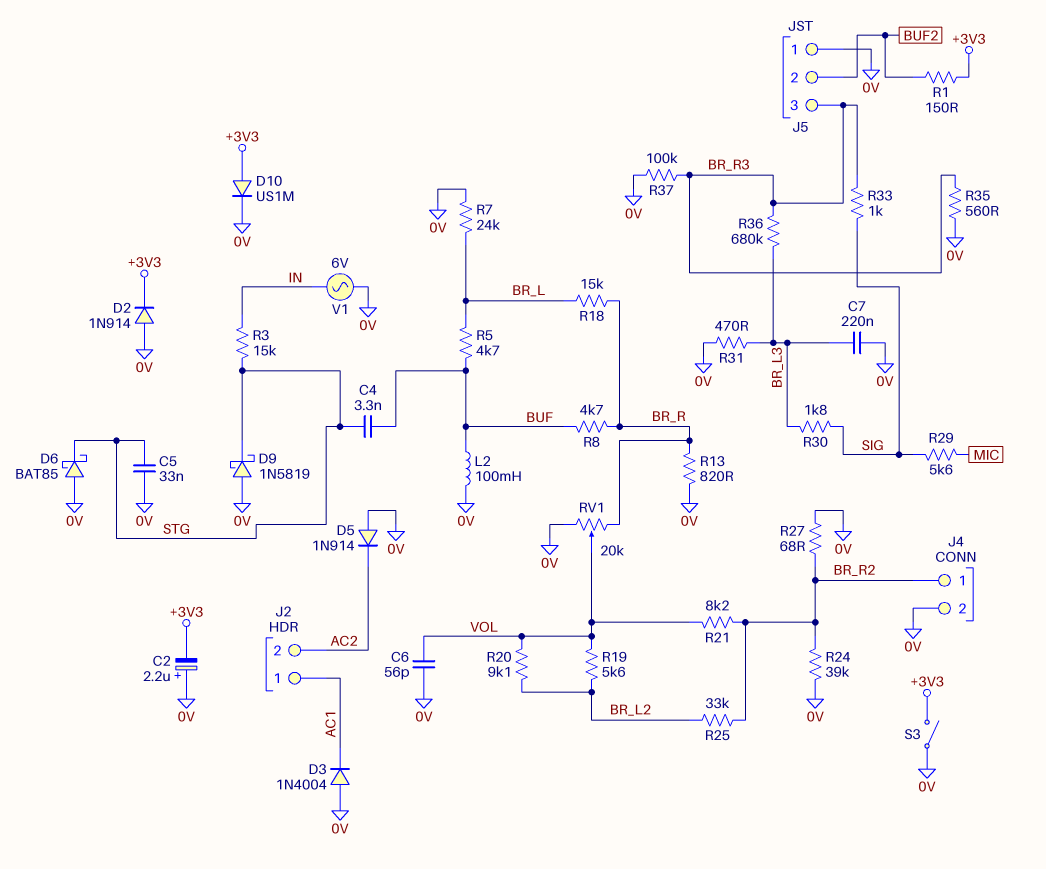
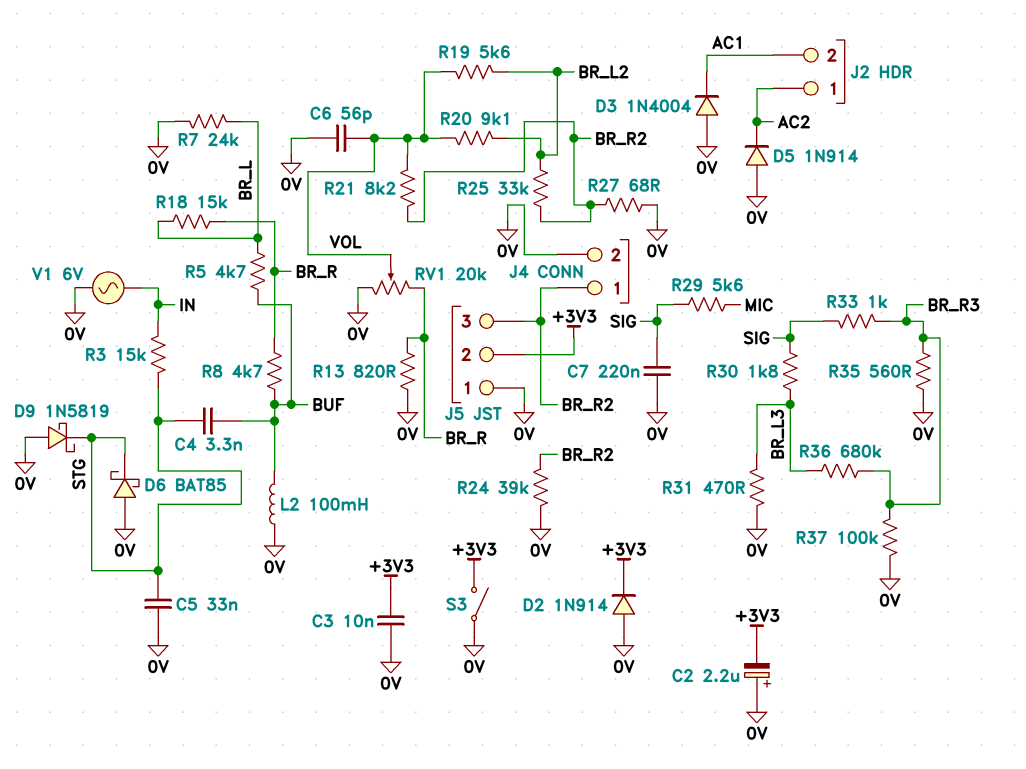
C3: none -> 10nF (+3V3, 0V)
C7: 220nF (0V, BR_L3) -> 220nF (0V, SIG)
D10: diode US1M (A +3V3, K 0V) -> none
J2 pin 1: AC1 -> AC2
J2 pin 2: AC2 -> AC1
J5 pin 2: BUF2 -> +3V3
J5 pin 3: BR_R3 -> BR_R2
R1: 150 (+3V3, BUF2) -> none

